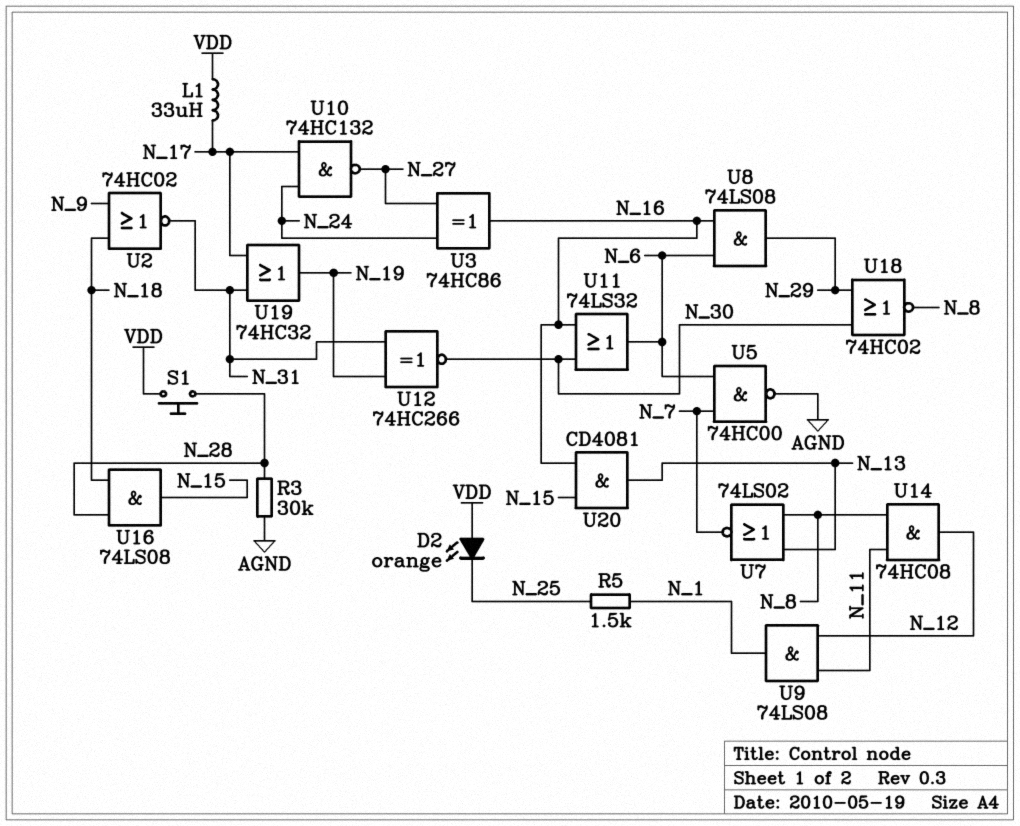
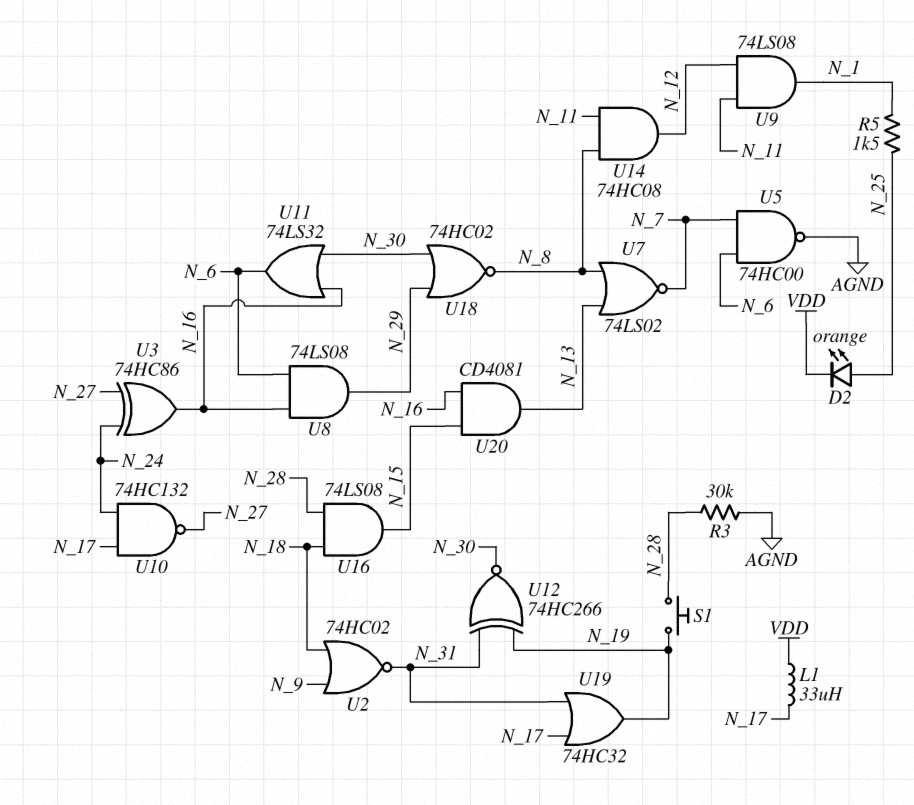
D2: LED orange (A VDD, K N_25) -> LED orange (A N_25, K VDD)
S1: button (N_28, VDD) -> button (N_19, N_28)

